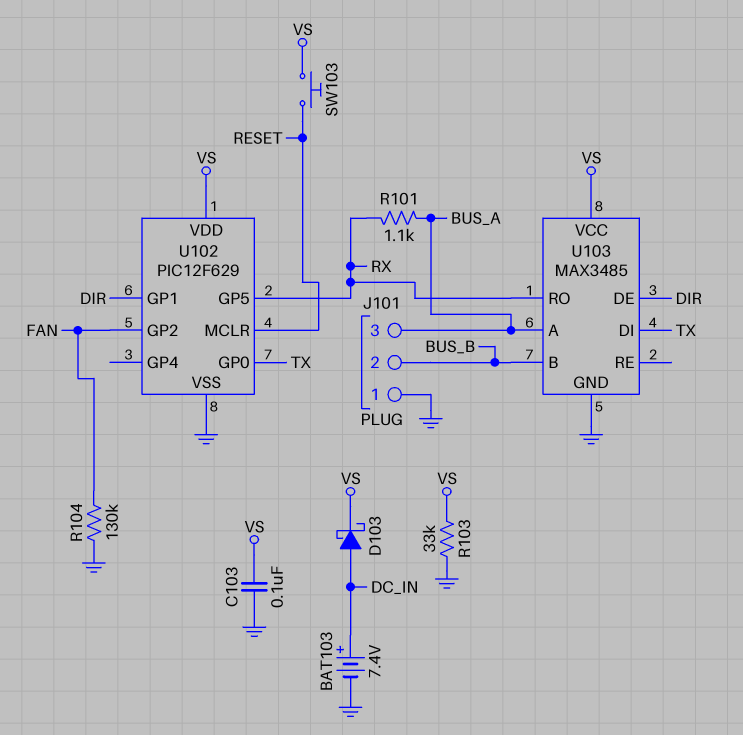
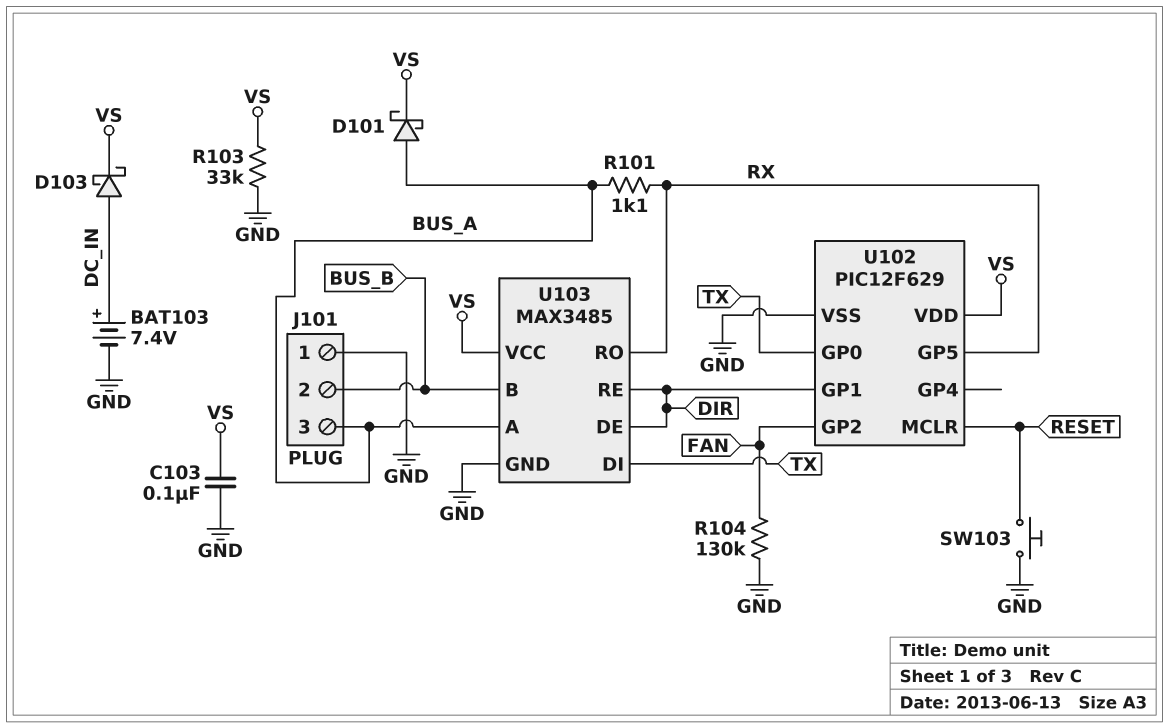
D101: none -> schottky (A BUS_A, K VS)
SW103: button (RESET, VS) -> button (GND, RESET)
U103 pin RE: none -> DIR

